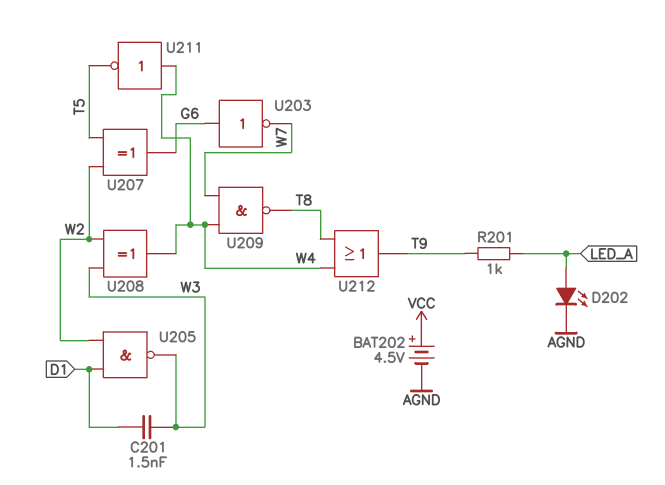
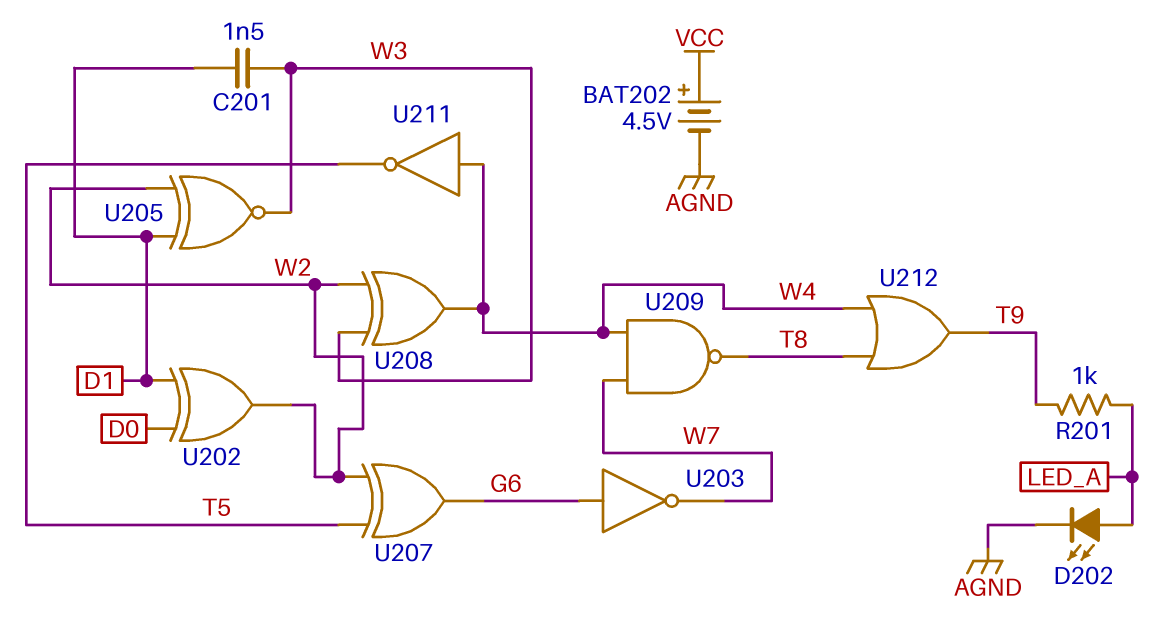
U202: none -> XOR (in D0, in D1, out W2)
U205: NAND (in D1, in W2, out W3) -> XNOR (in D1, in W2, out W3)

